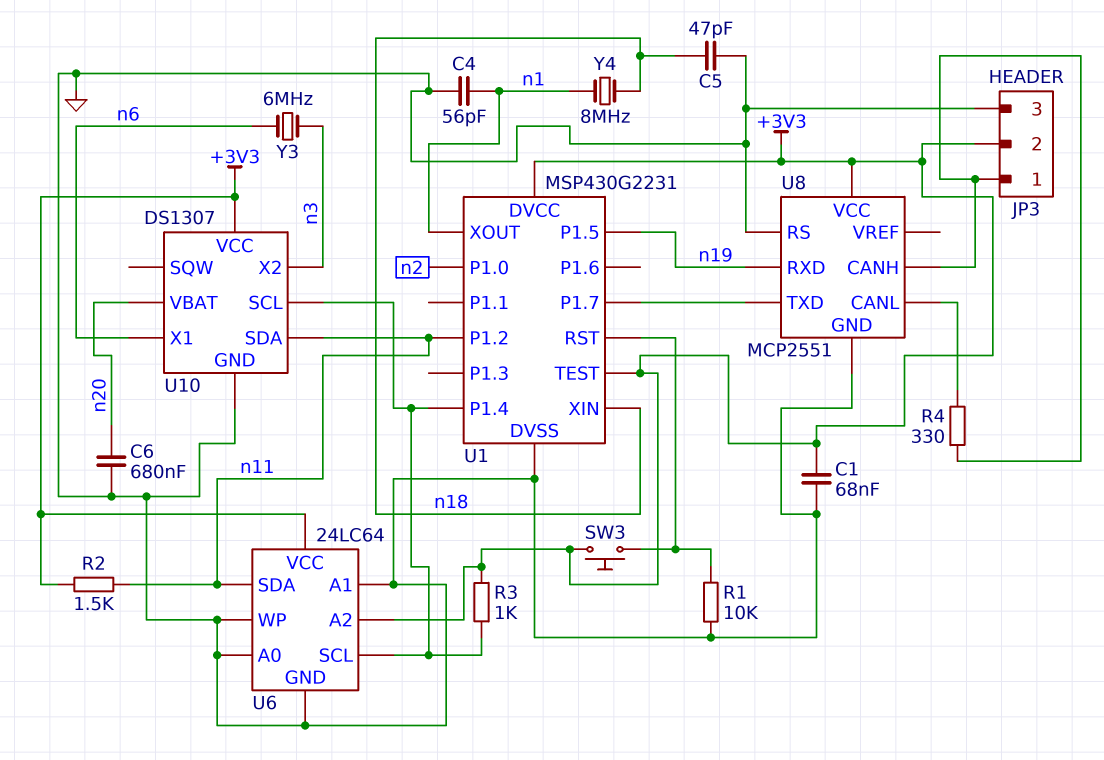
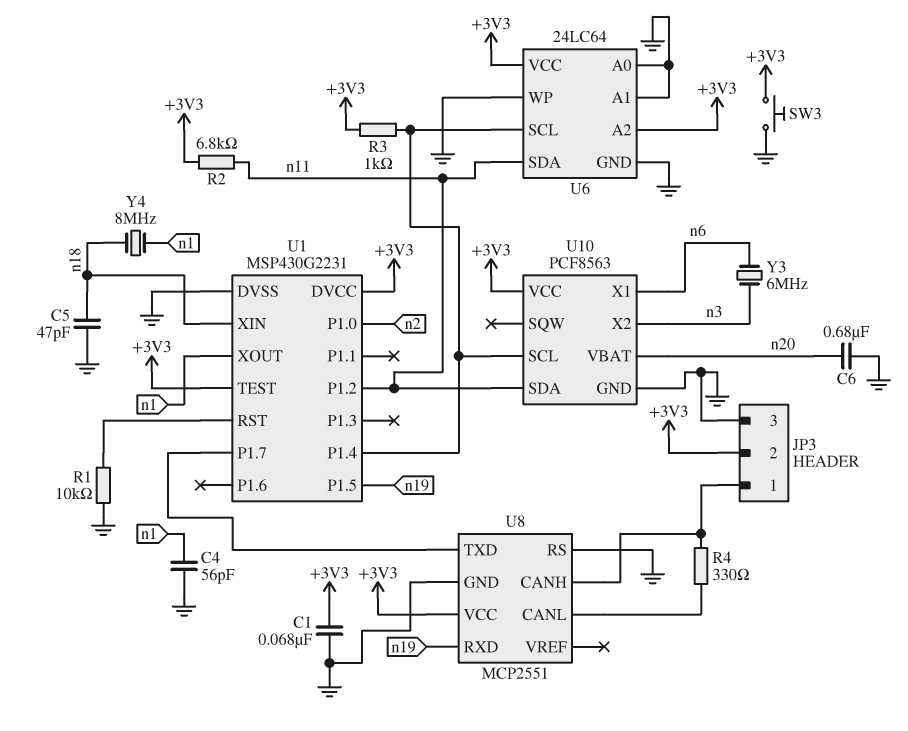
R2: 1.5k (+3V3, n11) -> 6.8k (+3V3, n11)
SW3: button (+3V3, U1/RST) -> button (+3V3, GND)
U10: DS1307 -> PCF8563

